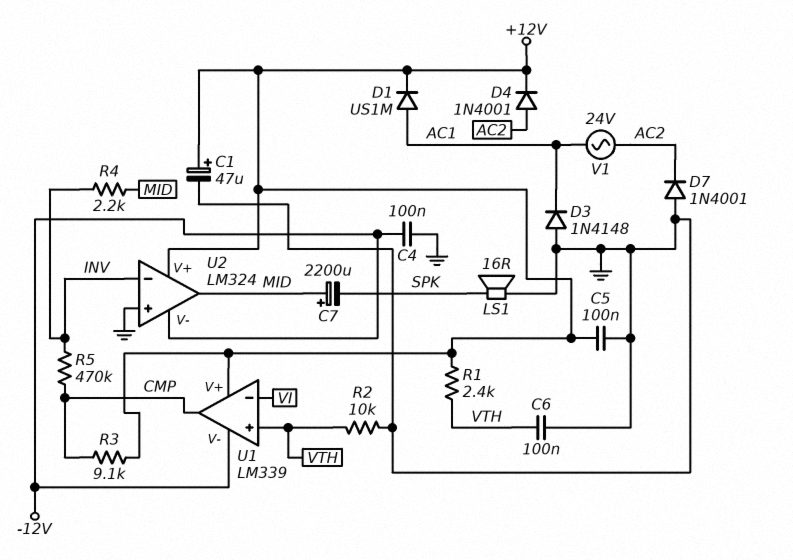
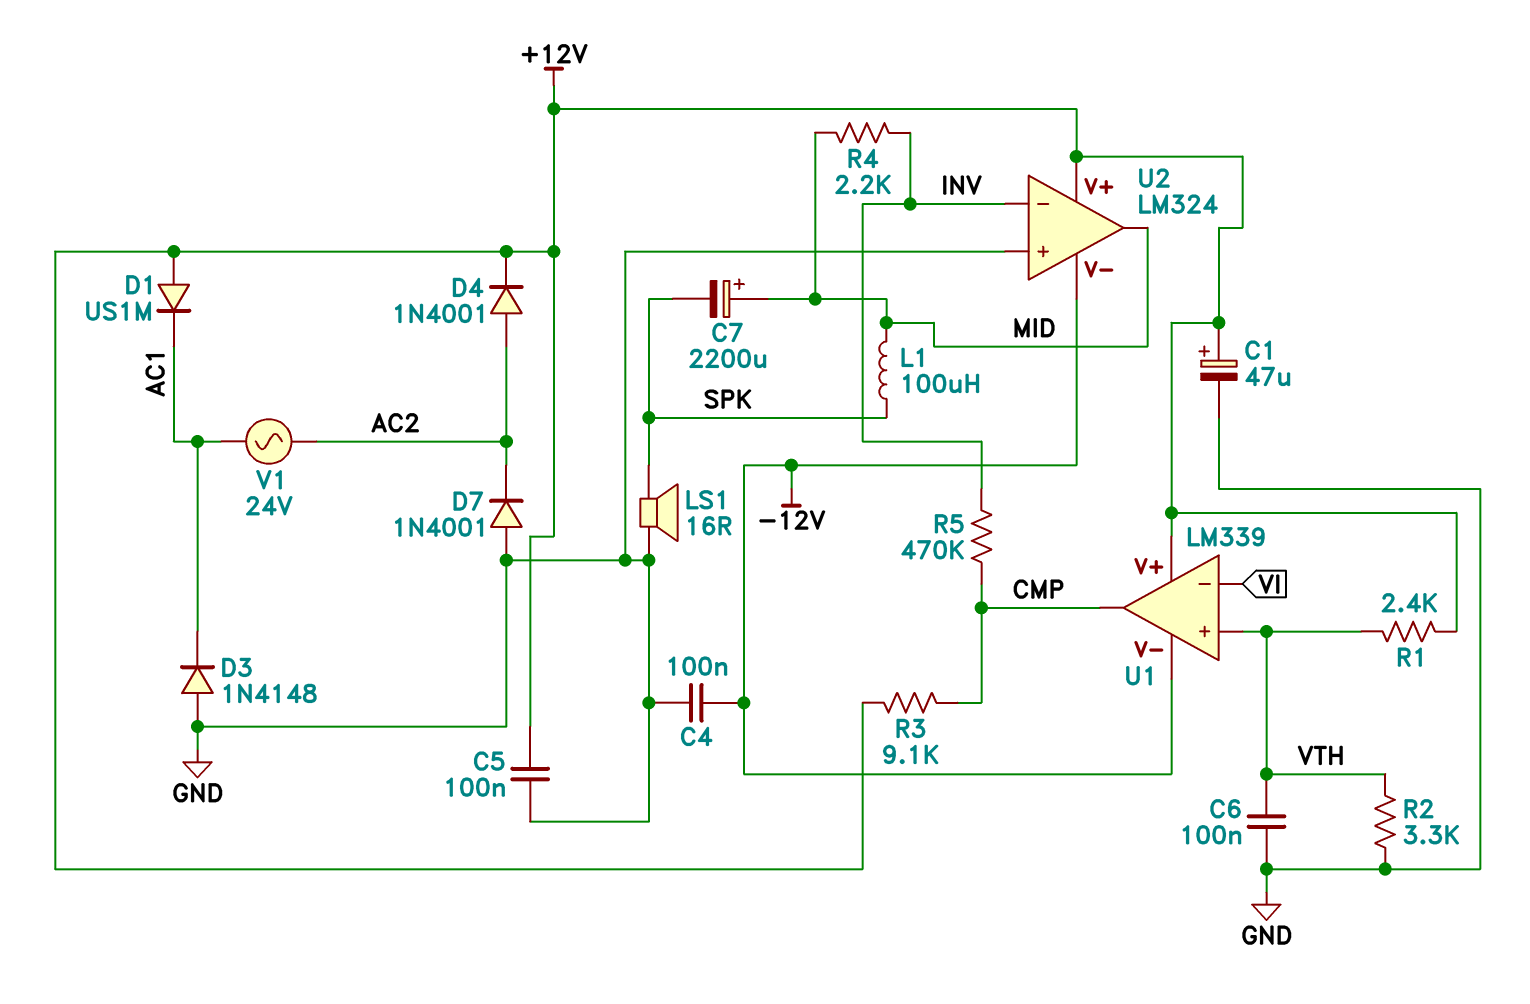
D1: diode US1M (A AC1, K +12V) -> diode US1M (A +12V, K AC1)
L1: none -> 100uH (MID, SPK)
R2: 10k (GND, VTH) -> 3.3k (GND, VTH)

